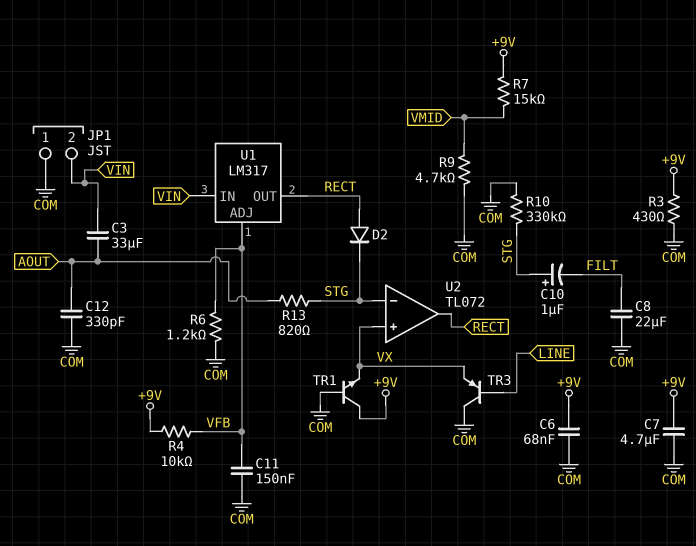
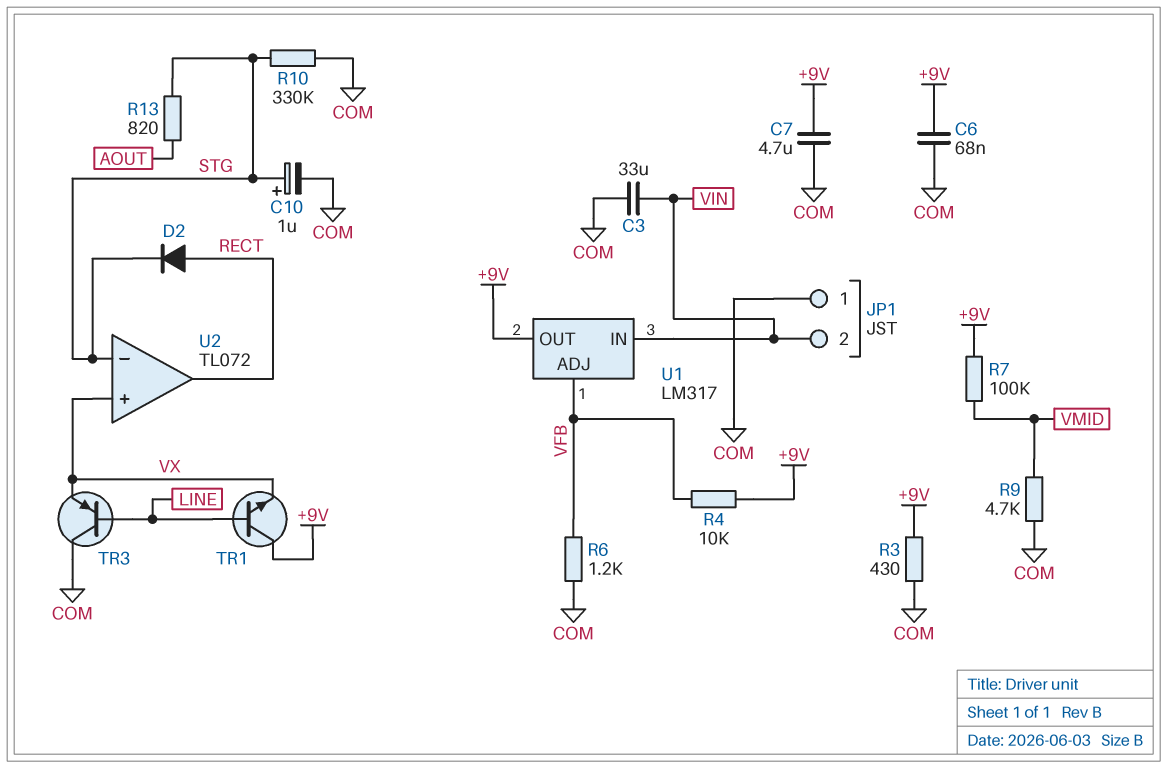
C3: 33uF (AOUT, VIN) -> 33uF (COM, VIN)
C8: 22uF (COM, FILT) -> none
C10: 1uF (plus STG, minus FILT) -> 1uF (plus STG, minus COM)
C11: 150nF (COM, VFB) -> none
C12: 330pF (AOUT, COM) -> none
R7: 15k (+9V, VMID) -> 100k (+9V, VMID)
TR1: NPN (B COM, C +9V, E VX) -> NPN (B LINE, C +9V, E VX)
U1 pin OUT: RECT -> +9V

